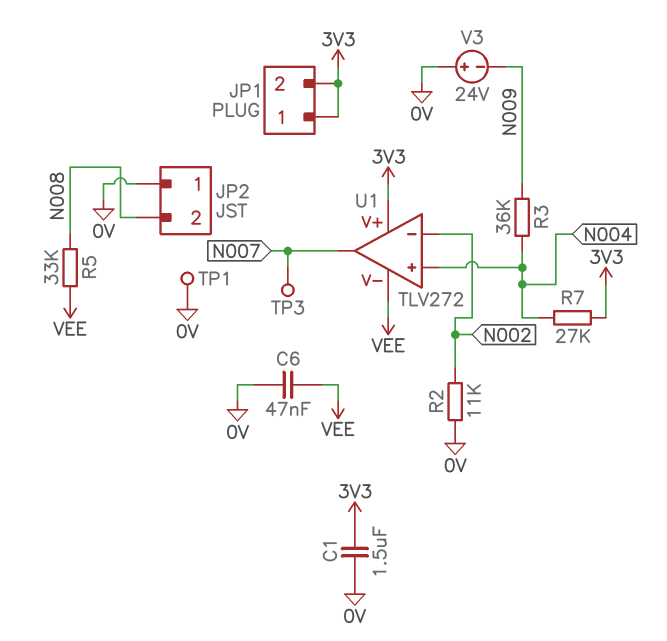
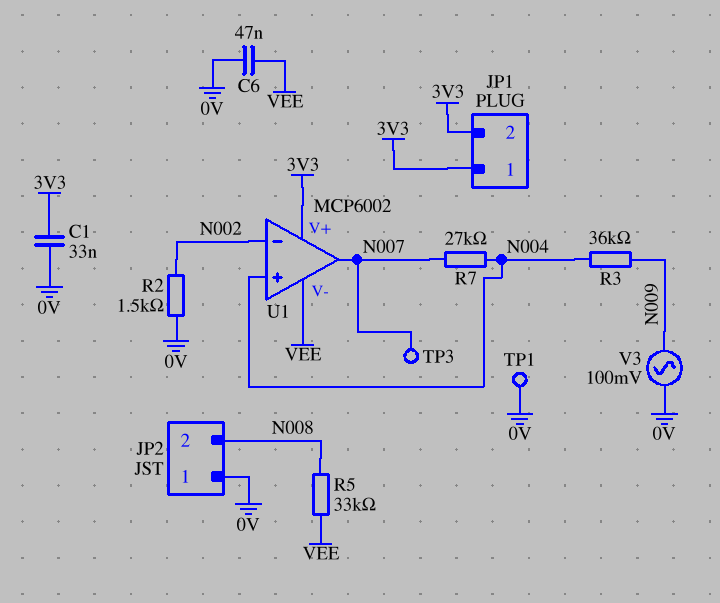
C1: 1.5uF (0V, 3V3) -> 33nF (0V, 3V3)
R2: 11k (0V, N002) -> 1.5k (0V, N002)
R7: 27k (3V3, N004) -> 27k (N004, N007)
U1: TLV272 -> MCP6002
V3: 24V (plus 0V, minus N009) -> AC 100mV (0V, N009)

